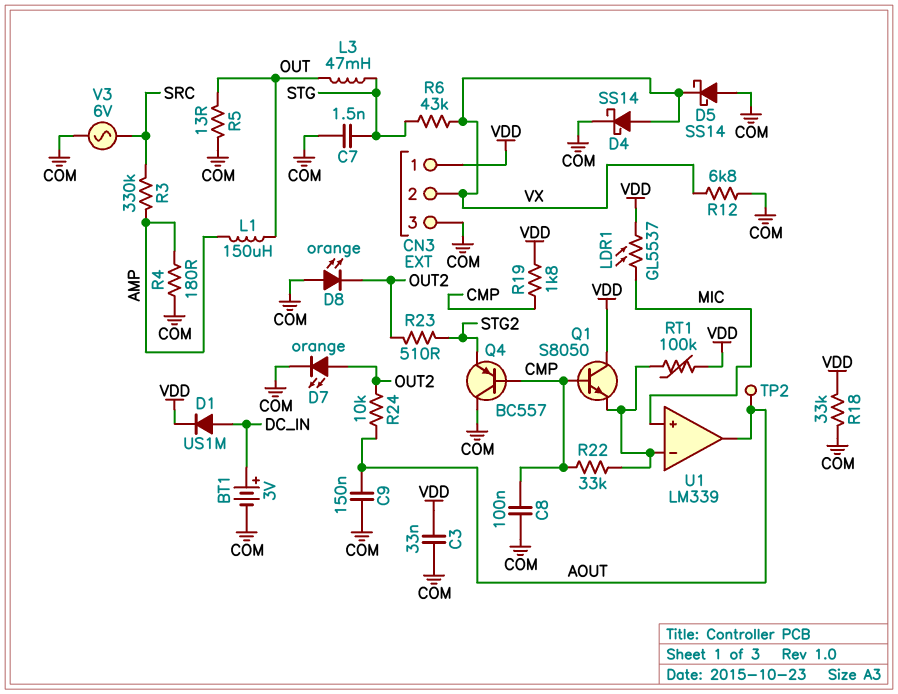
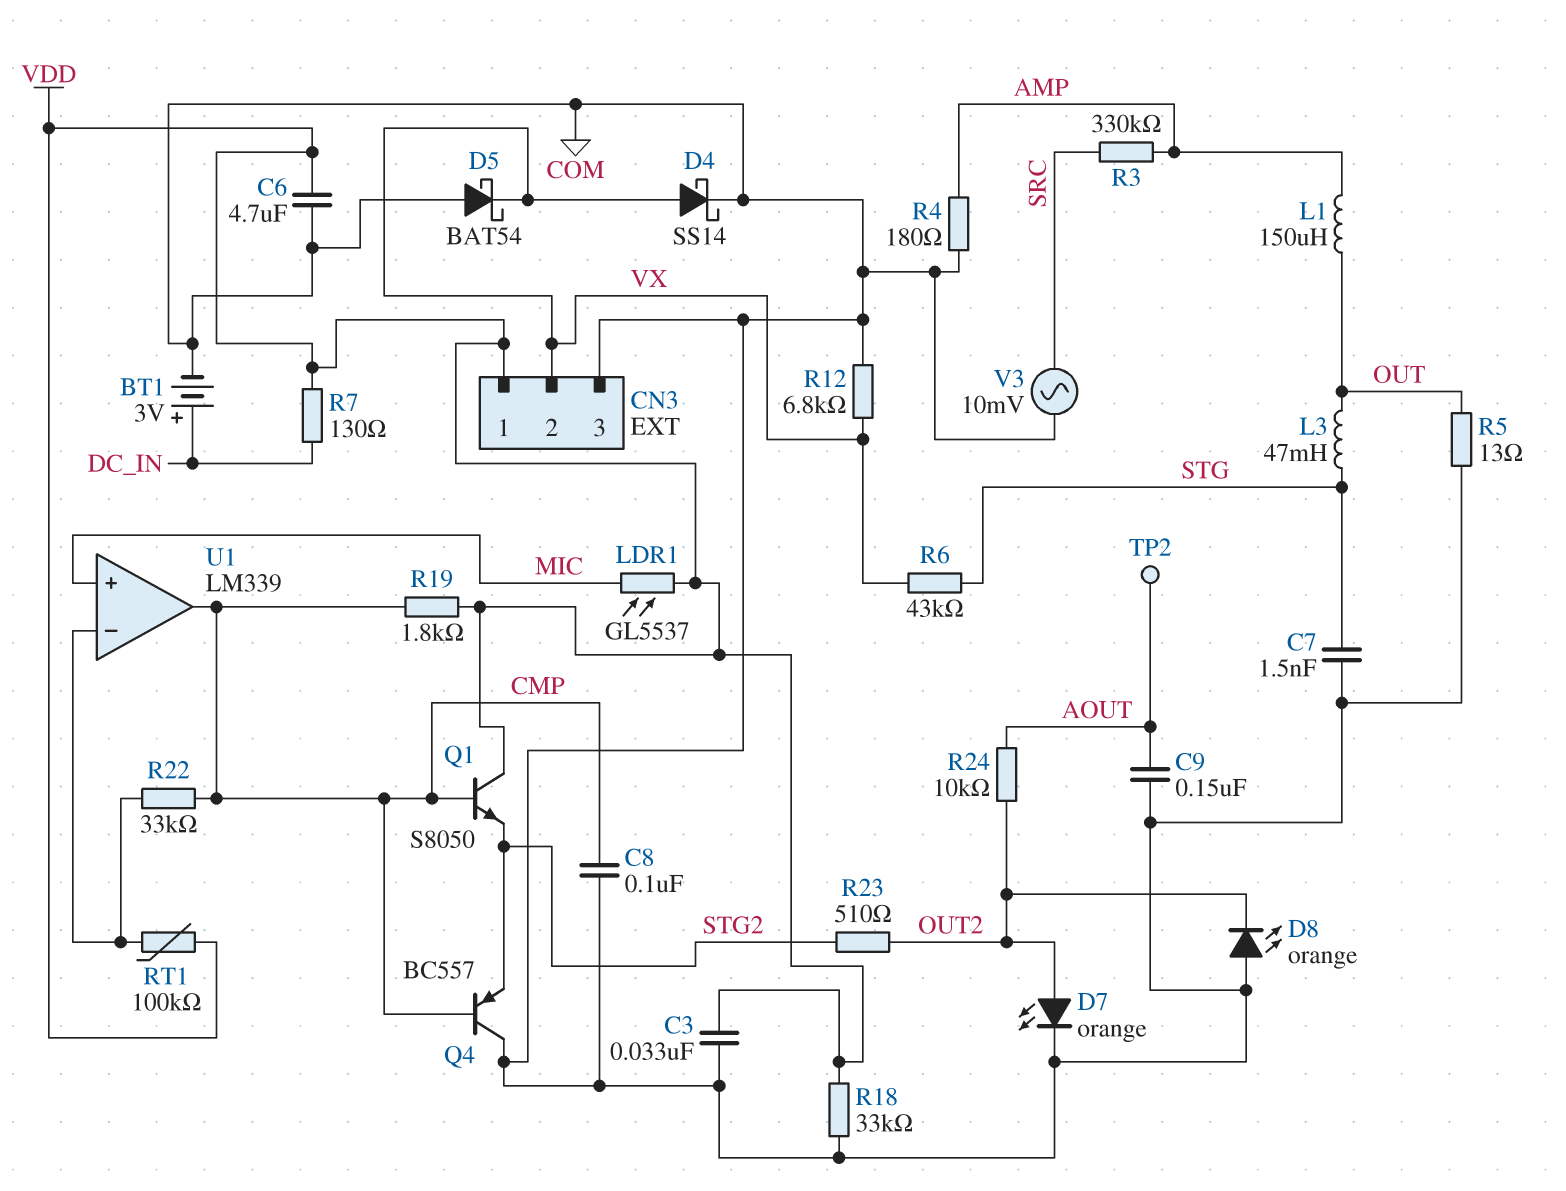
C6: none -> 4.7uF (COM, VDD)
D1: diode US1M (A DC_IN, K VDD) -> none
D5: schottky SS14 (A COM, K VX) -> schottky BAT54 (A COM, K VX)
Q1: NPN S8050 (B CMP, C VDD, E U1/in-) -> NPN S8050 (B CMP, C VDD, E STG2)
R7: none -> 130 (DC_IN, VDD)
U1 pin out: AOUT -> CMP
V3: AC 6V (COM, SRC) -> AC 10mV (COM, SRC)

